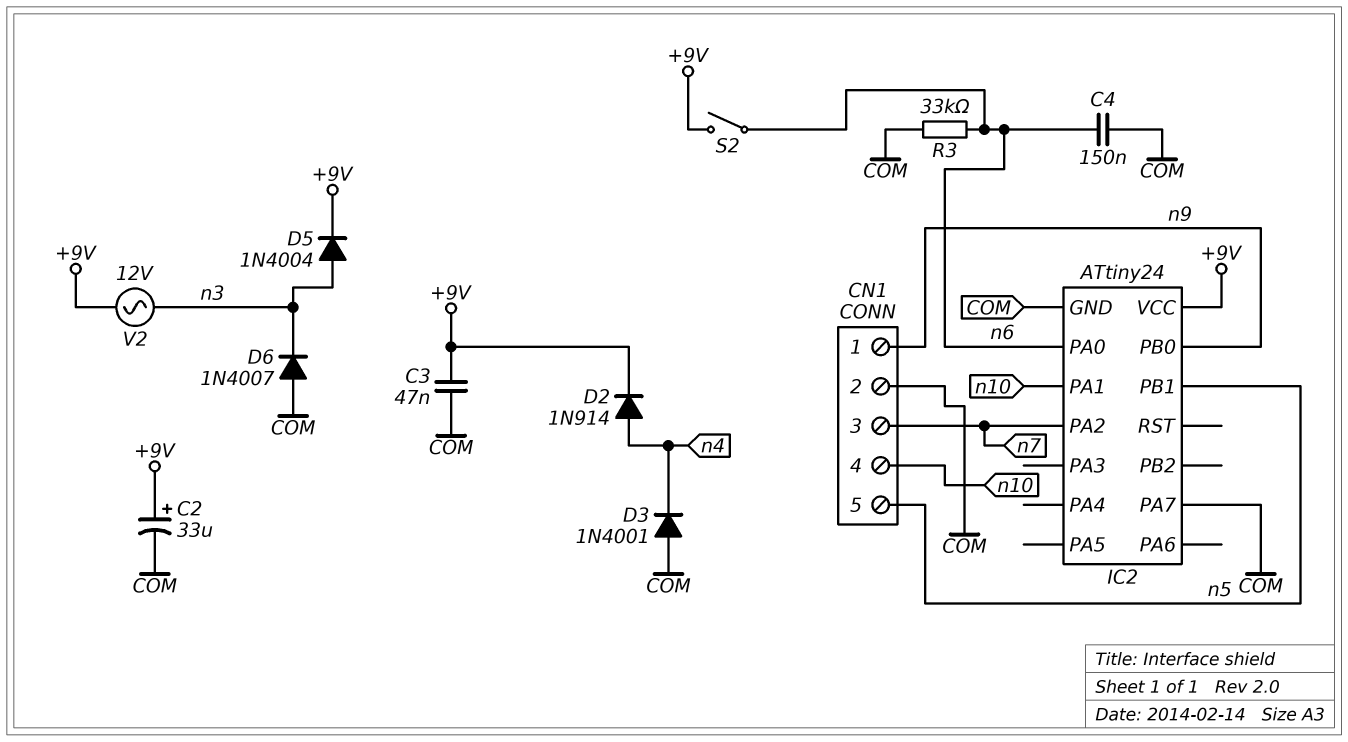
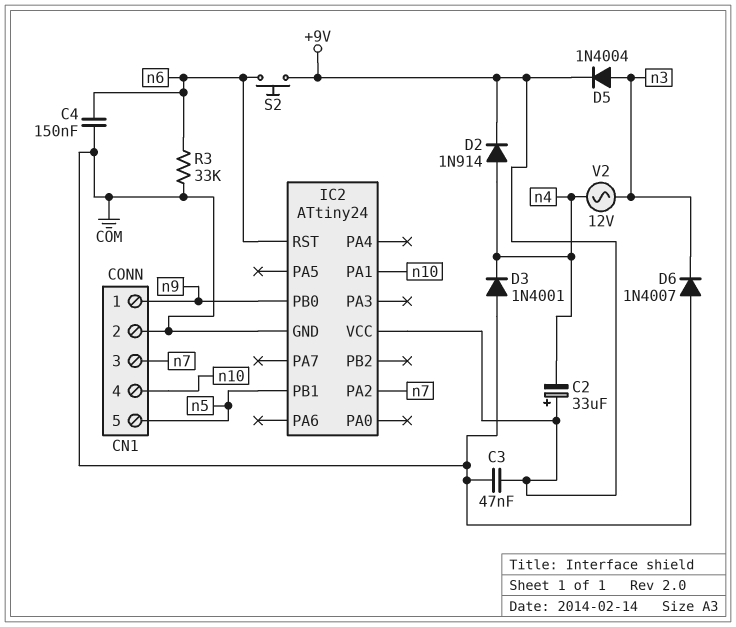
C2: 33uF (plus +9V, minus COM) -> 33uF (plus +9V, minus n4)
IC2 pin PA0: n6 -> none
IC2 pin PA7: COM -> none
IC2 pin RST: none -> n6
S2: switch (+9V, n6) -> button (+9V, n6)
V2: AC 12V (+9V, n3) -> AC 12V (n3, n4)

